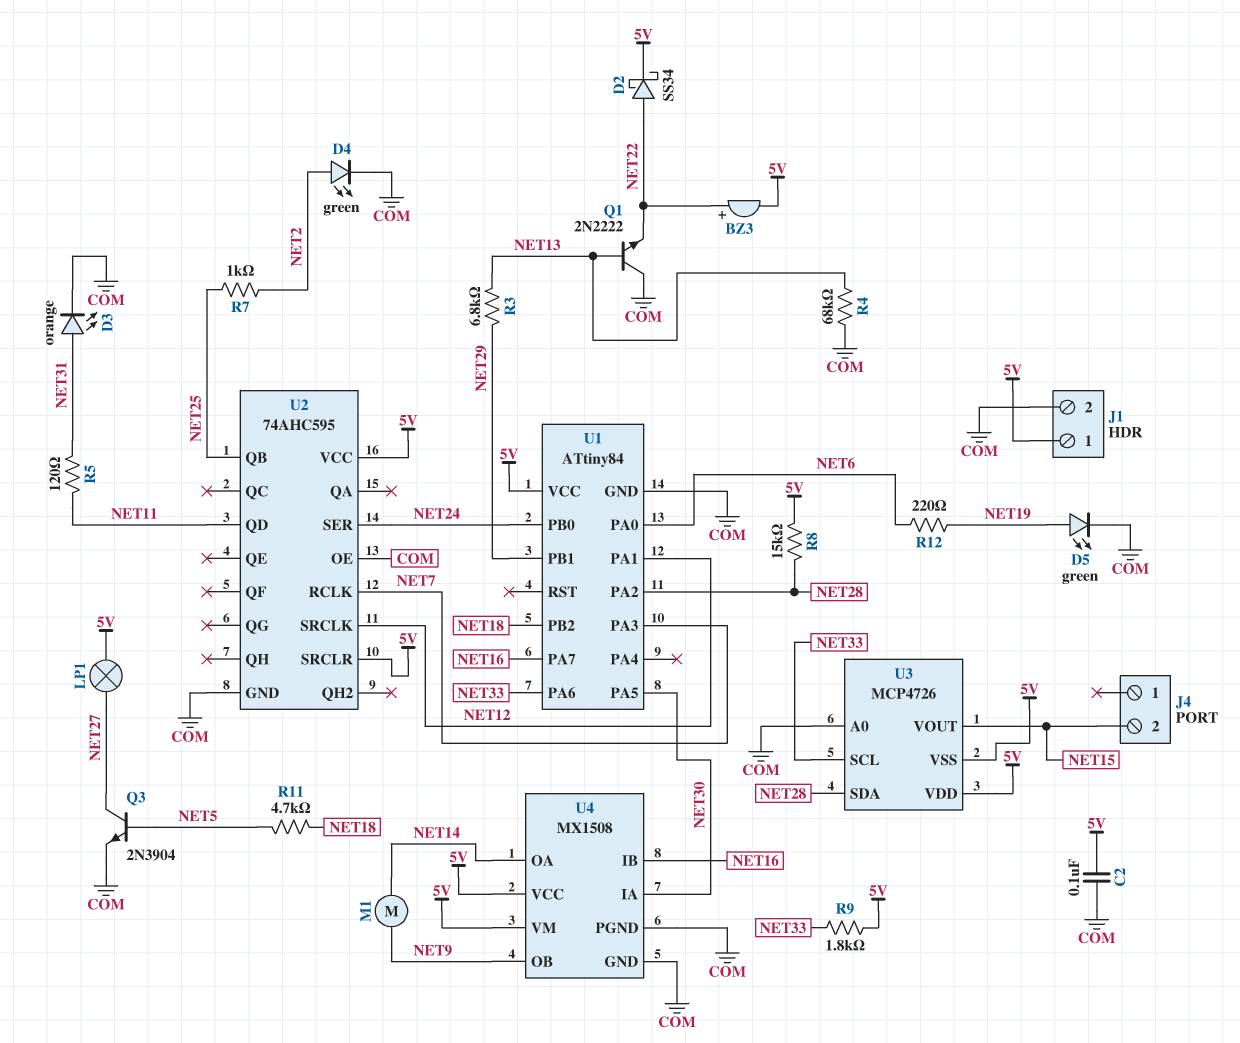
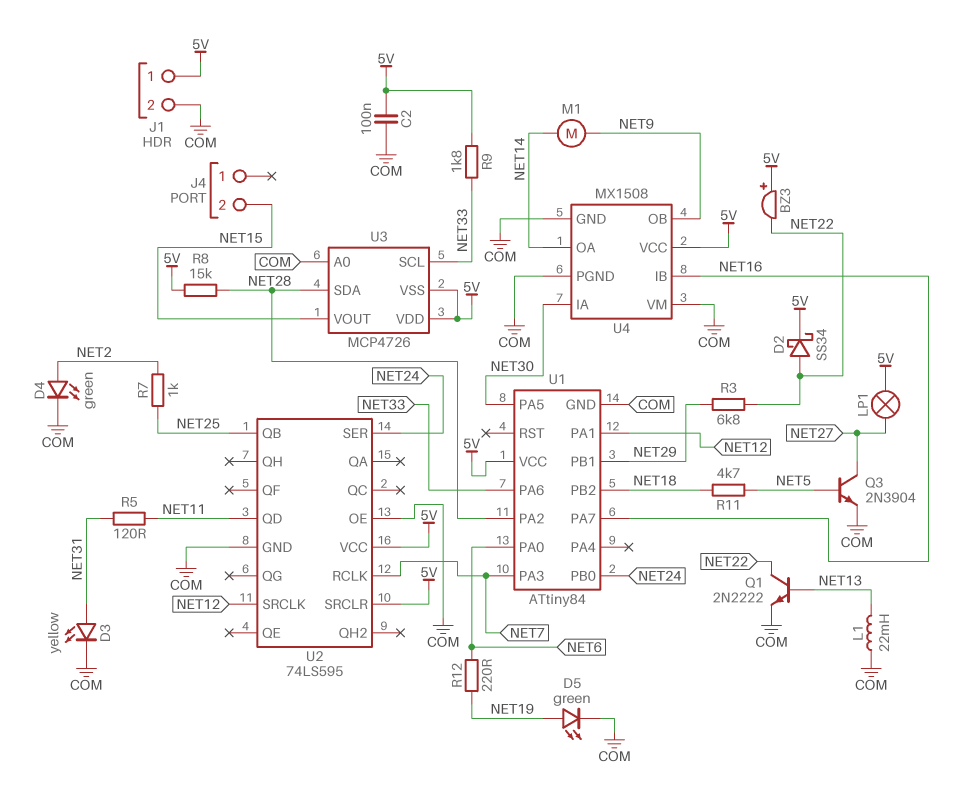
BZ3: buzzer (plus NET22, minus 5V) -> buzzer (plus 5V, minus NET22)
D3: LED orange (A NET31, K COM) -> LED yellow (A NET31, K COM)
L1: none -> 22mH (COM, NET13)
Q1: NPN 2N2222 (B NET13, C COM, E NET22) -> NPN 2N2222 (B NET13, C NET22, E COM)
R3: 6.8k (NET13, NET29) -> 6.8k (NET22, NET29)
R4: 68k (COM, NET13) -> none
U2: 74AHC595 -> 74LS595
U4 pin VM: 5V -> COM

